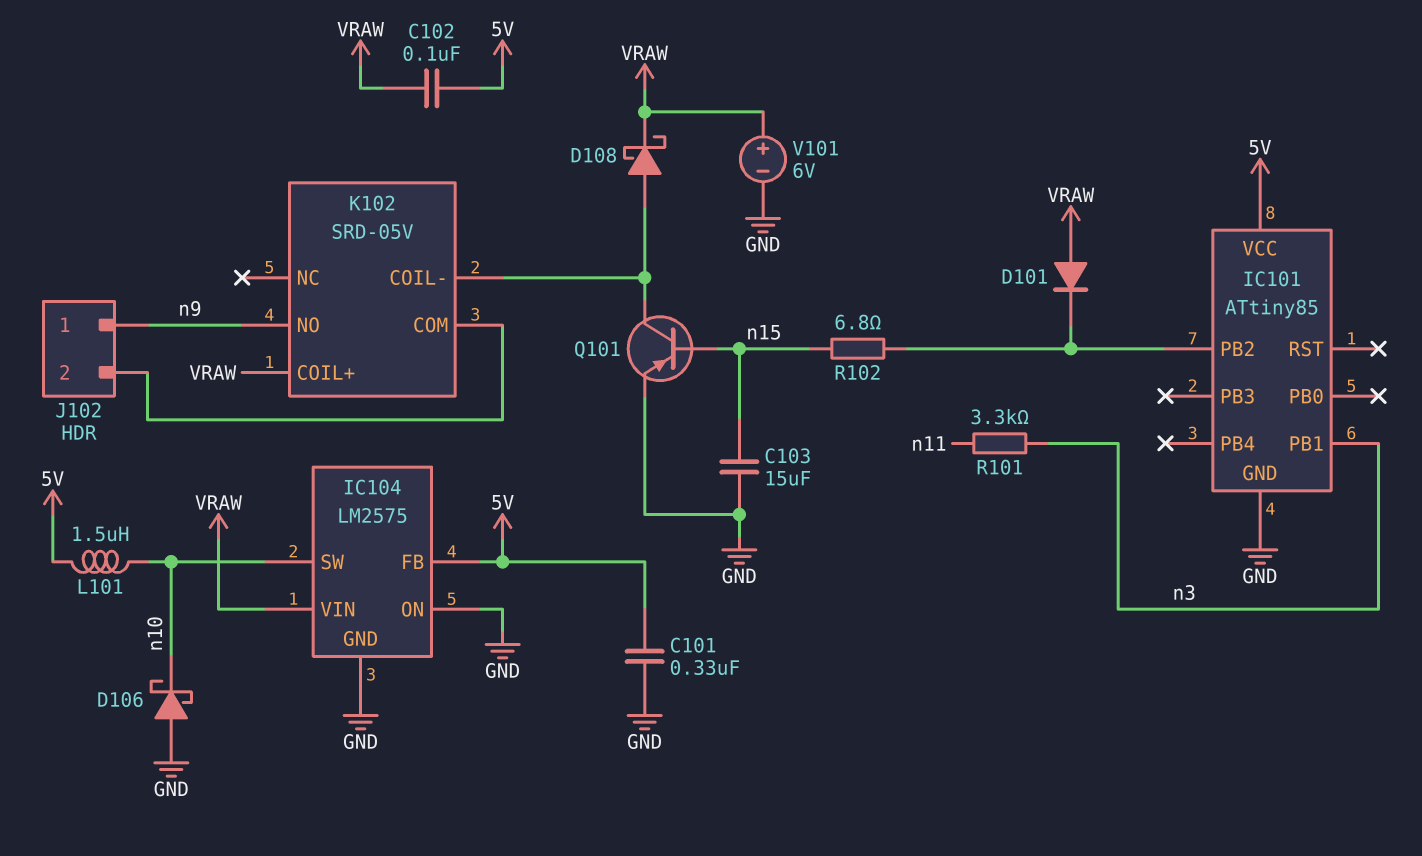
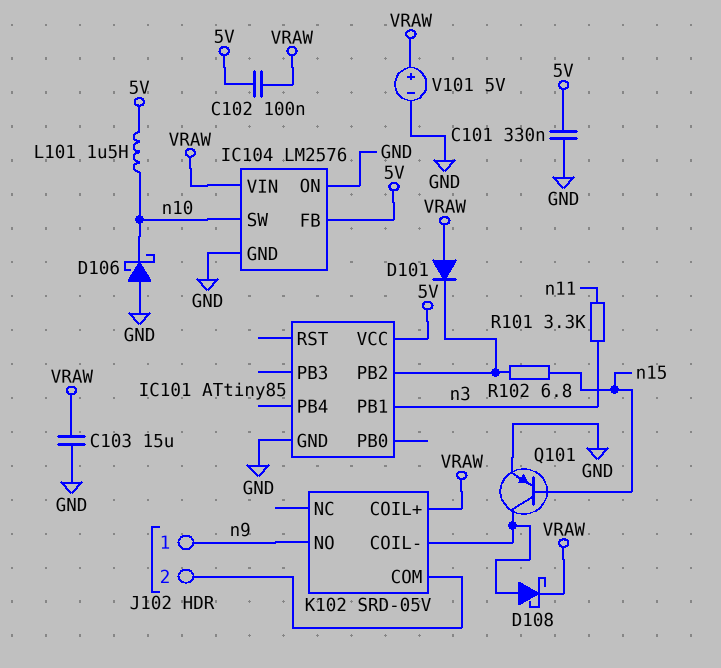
C103: 15uF (GND, n15) -> 15uF (GND, VRAW)
IC104: LM2575 -> LM2576
V101: 6V (plus VRAW, minus GND) -> 5V (plus VRAW, minus GND)

